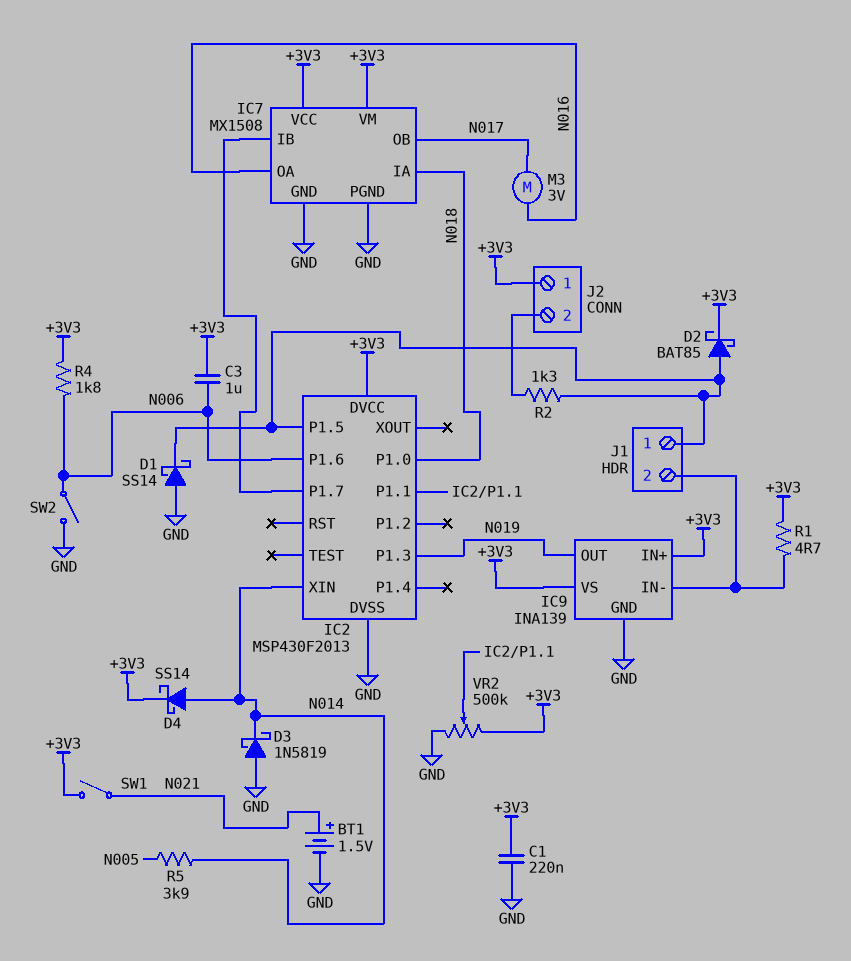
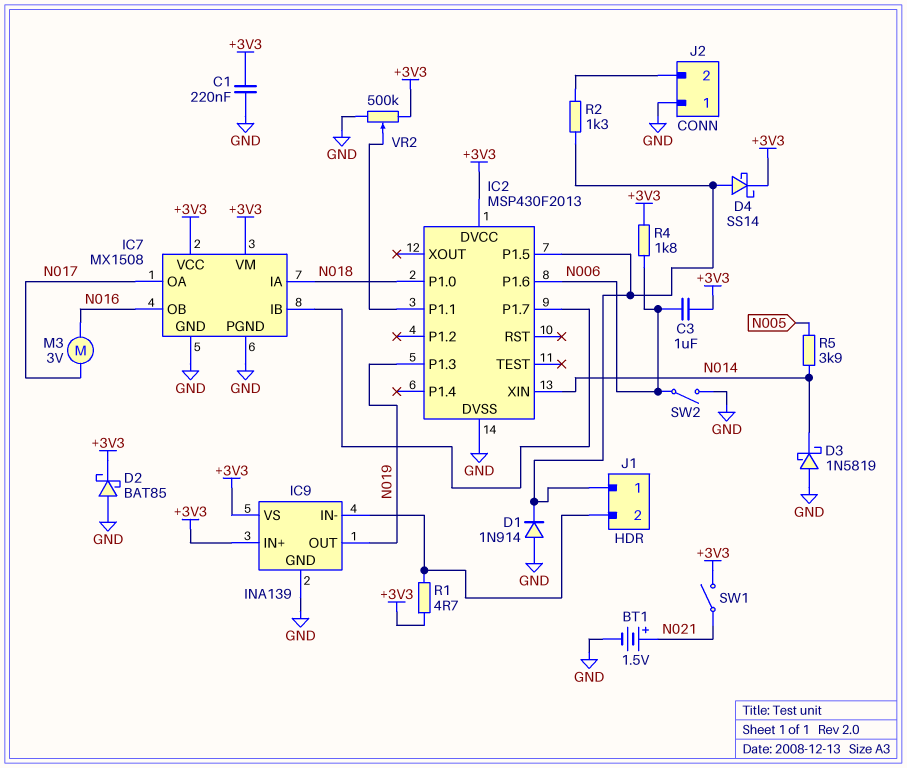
D1: schottky SS14 (A GND, K IC2/P1.5) -> diode 1N914 (A GND, K IC2/P1.5)
D2: schottky BAT85 (A IC2/P1.5, K +3V3) -> schottky BAT85 (A GND, K +3V3)
D4: schottky SS14 (A N014, K +3V3) -> schottky SS14 (A IC2/P1.5, K +3V3)
IC7 pin OA: N016 -> N017
IC7 pin OB: N017 -> N016
J2 pin 1: +3V3 -> GND

